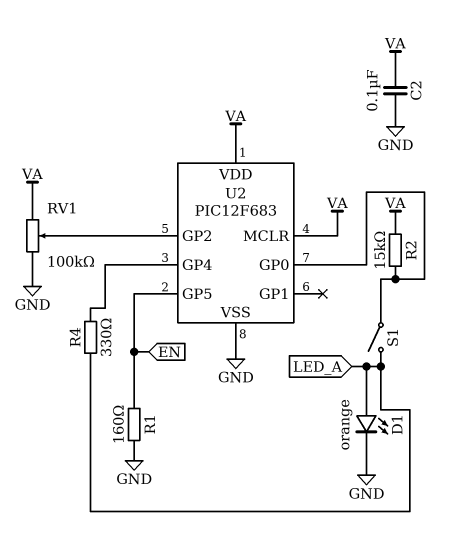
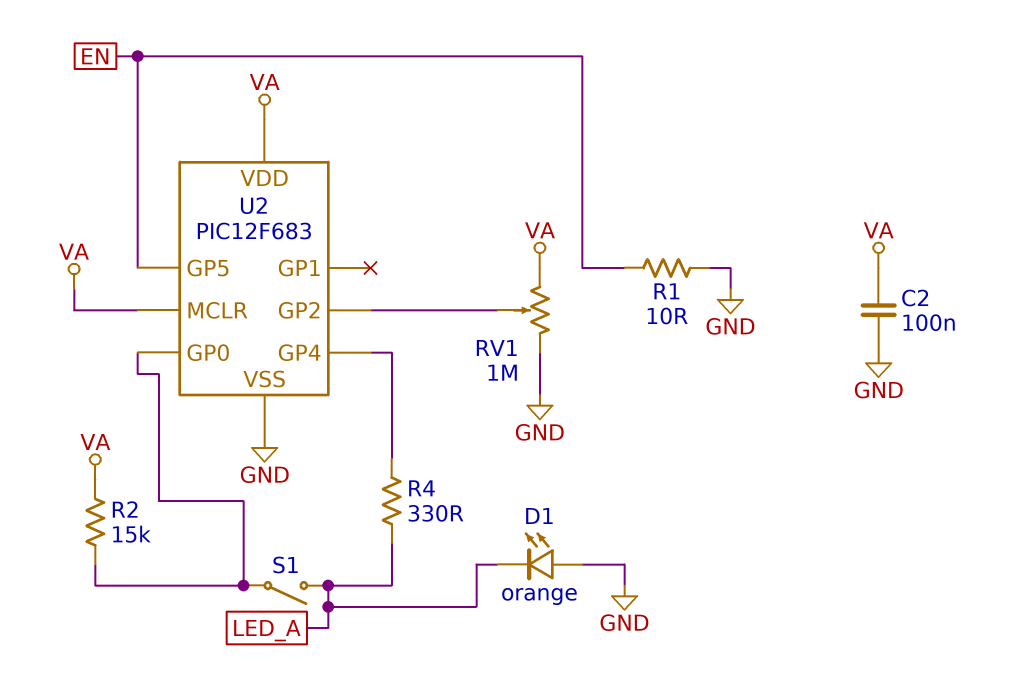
D1: LED orange (A LED_A, K GND) -> LED orange (A GND, K LED_A)
R1: 160 (EN, GND) -> 10 (EN, GND)
RV1: 100k (GND, VA, wiper U2/GP2) -> 1M (GND, VA, wiper U2/GP2)

